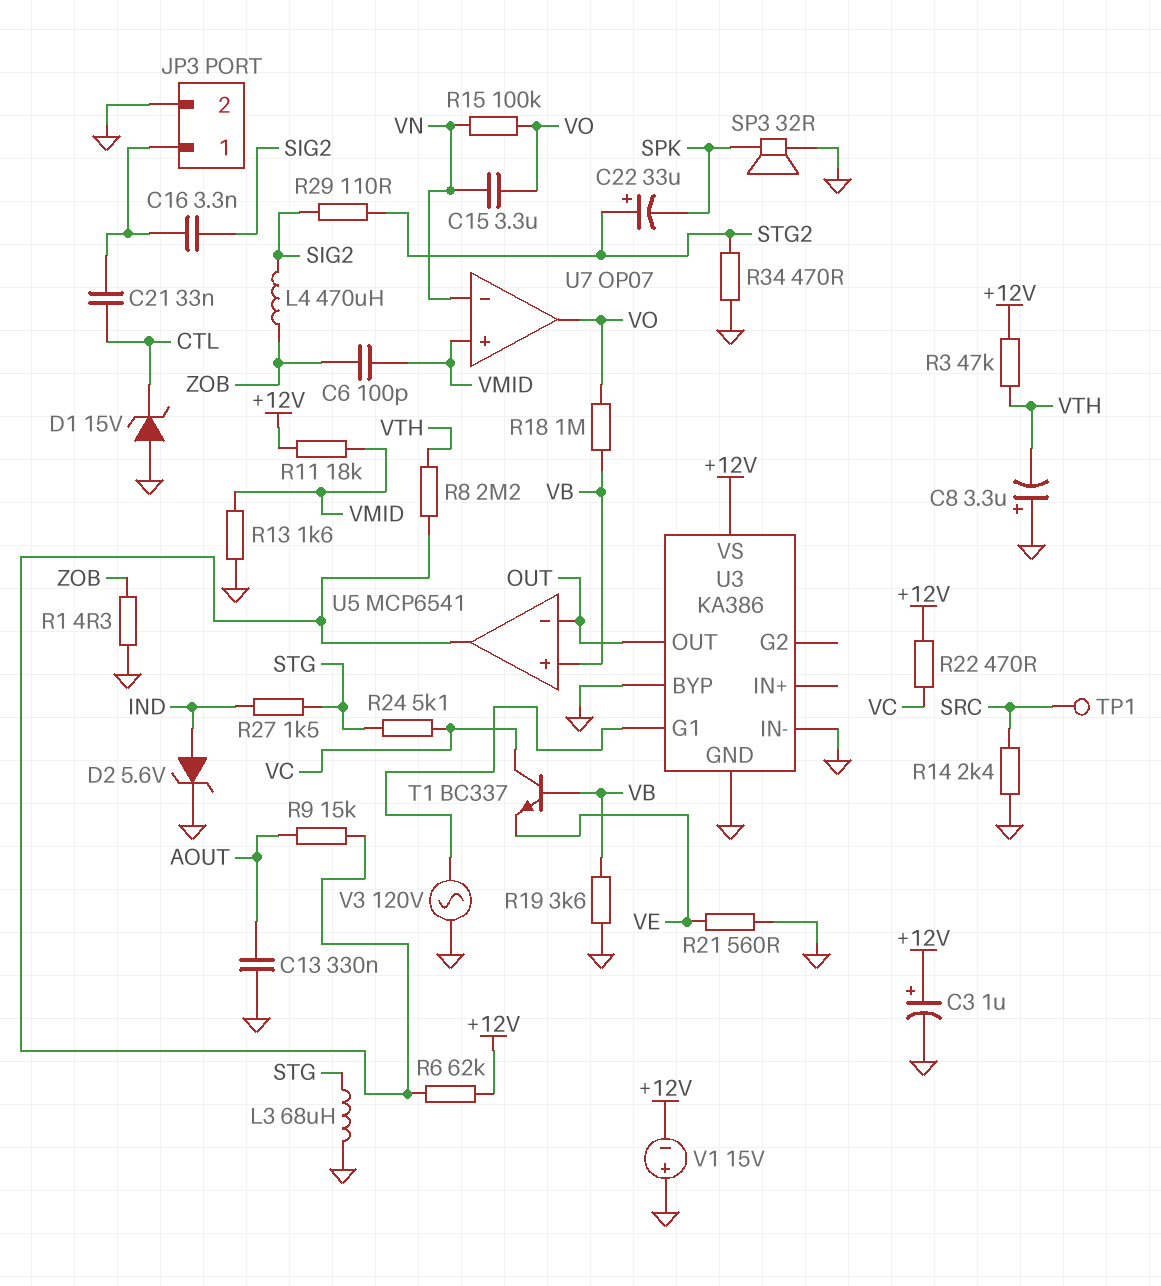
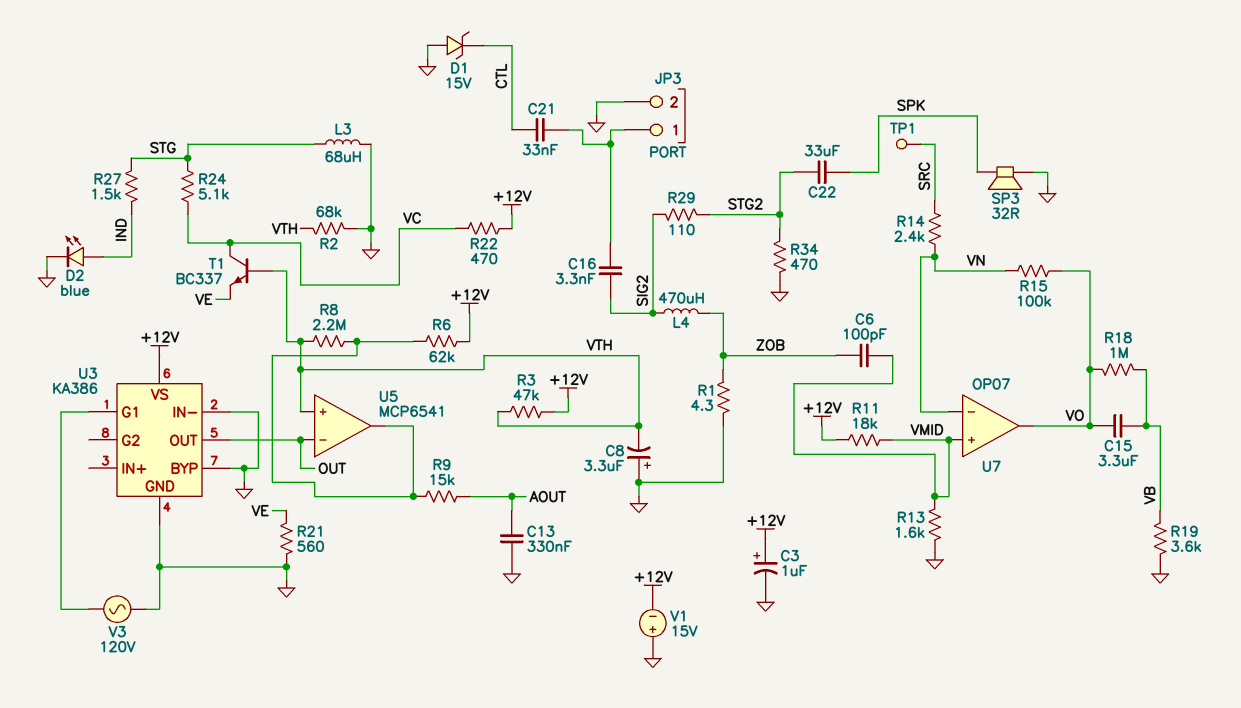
C15: 3.3uF (VN, VO) -> 3.3uF (VB, VO)
C22: 33uF (plus STG2, minus SPK) -> 33uF (SPK, STG2)
D2: zener 5.6V (A IND, K GND) -> LED blue (A IND, K GND)
R2: none -> 68k (GND, VTH)
R14: 2.4k (GND, SRC) -> 2.4k (SRC, VN)
T1: NPN BC337 (B VB, C VC, E VE) -> NPN BC337 (B VTH, C VC, E VE)
U5 pin in+: VB -> VTH

